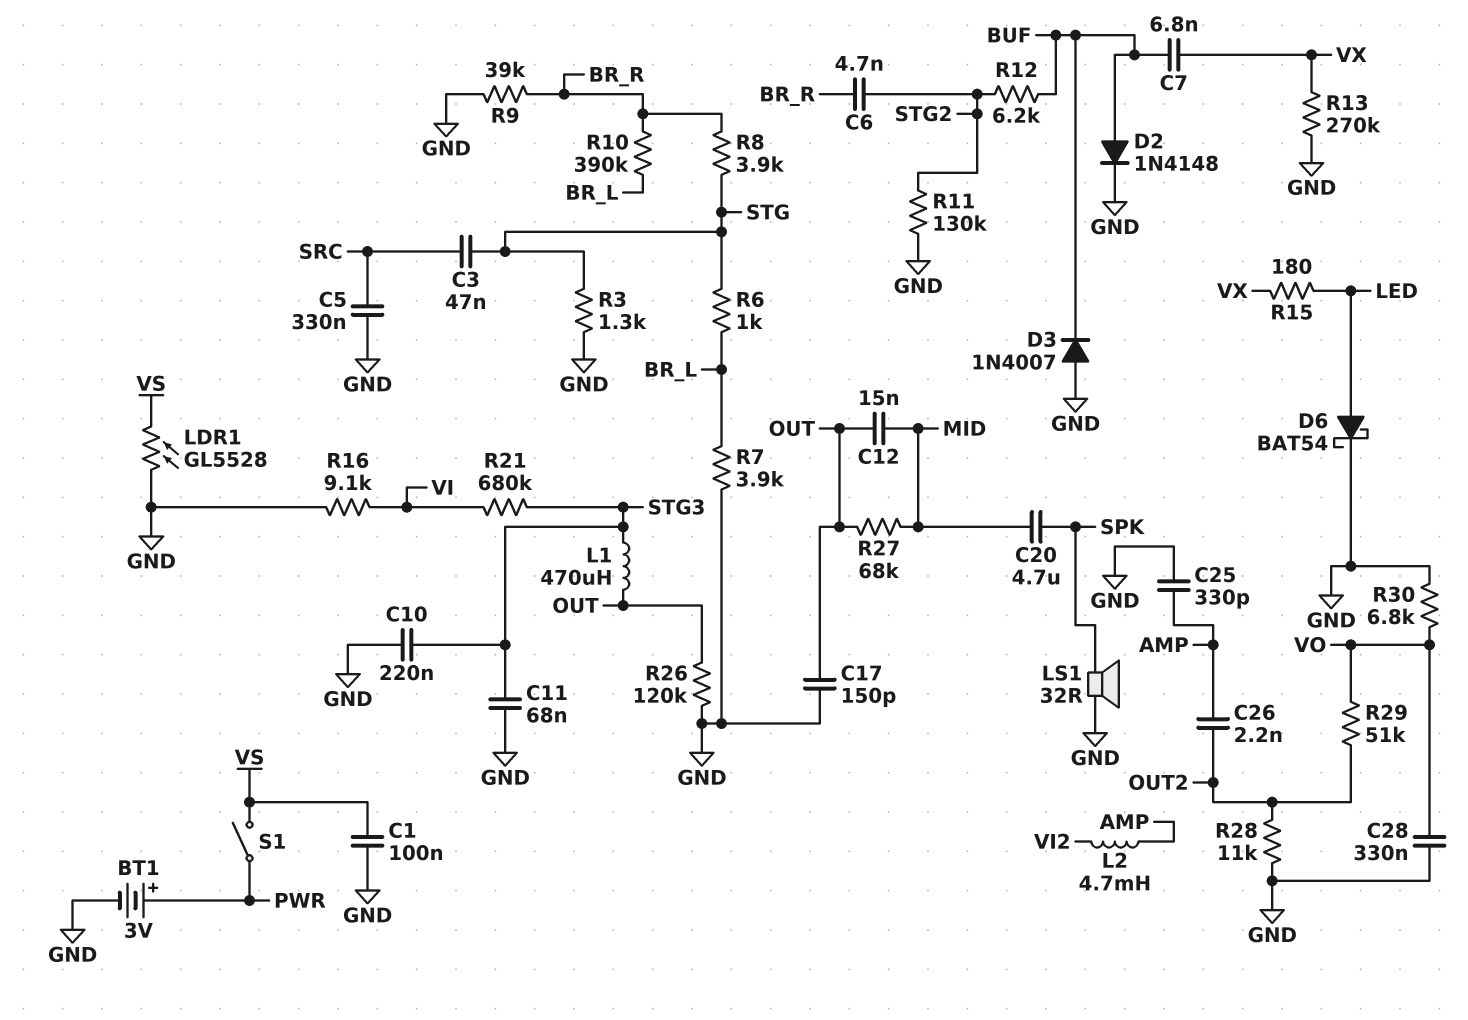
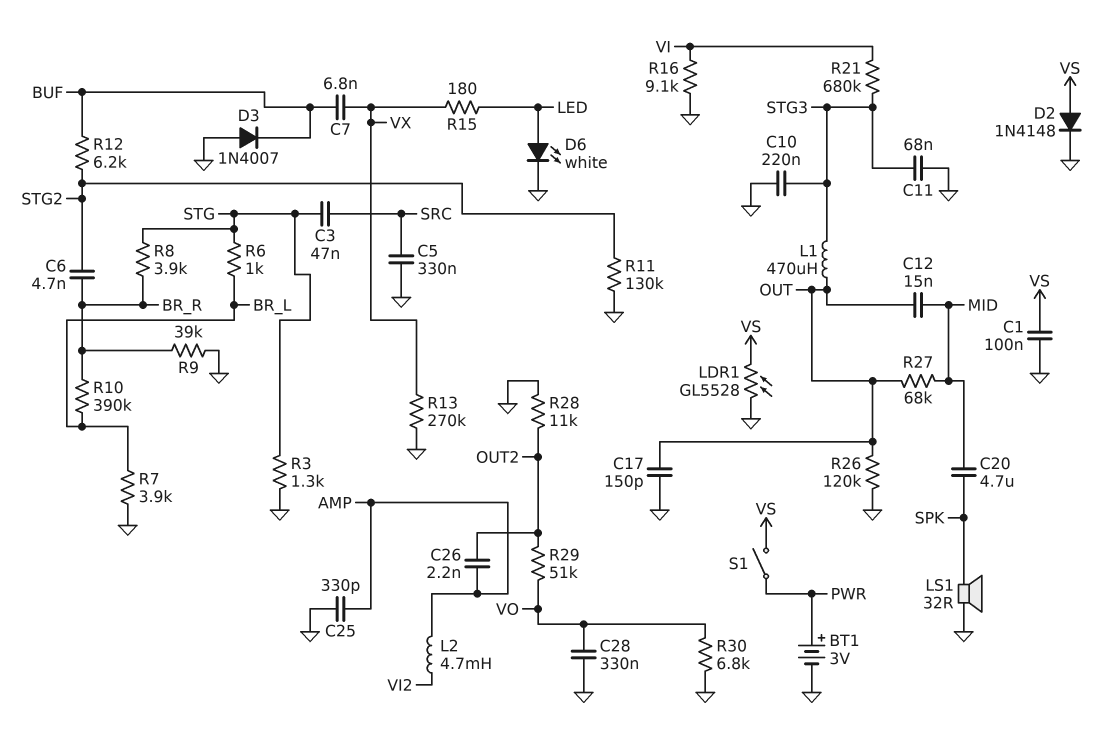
D2: diode 1N4148 (A BUF, K GND) -> diode 1N4148 (A VS, K GND)
D6: schottky BAT54 (A LED, K GND) -> LED white (A LED, K GND)

